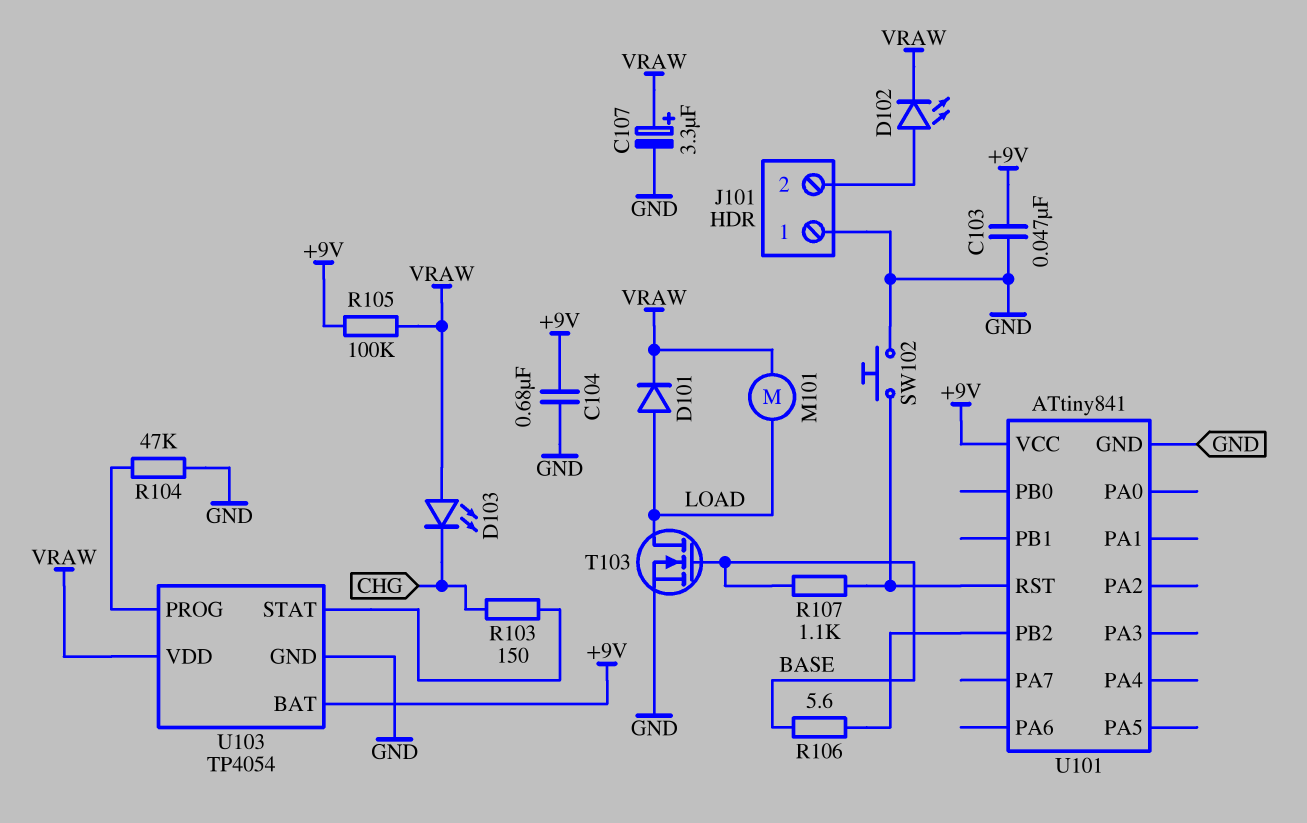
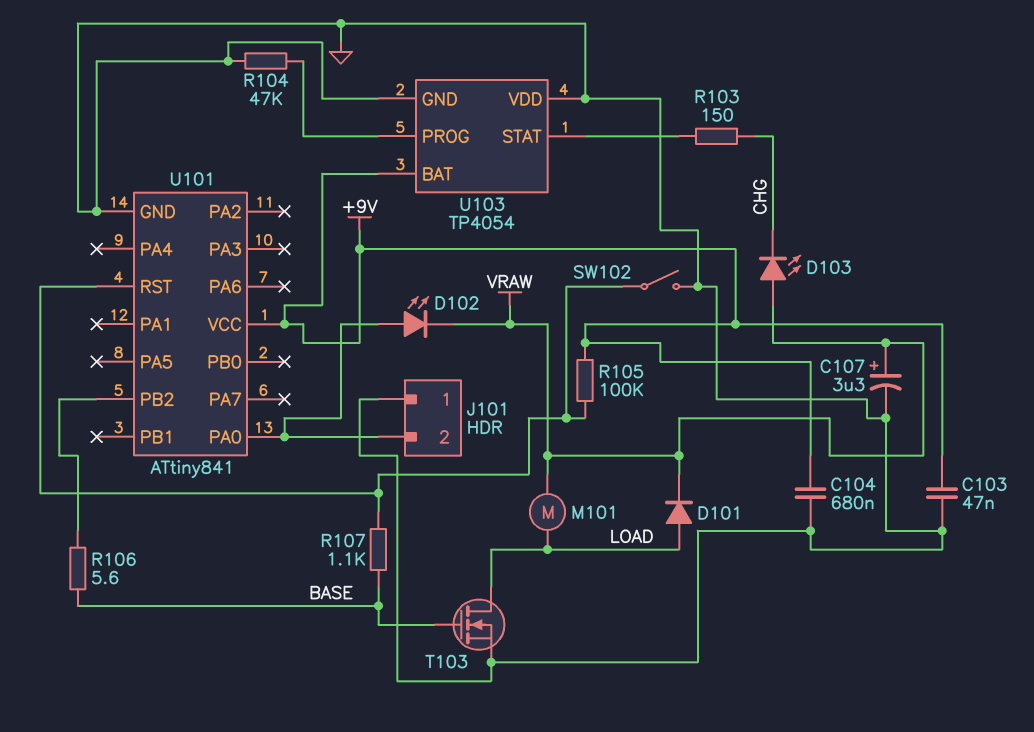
R105: 100k (+9V, VRAW) -> 100k (+9V, U101/RST)
SW102: button (GND, U101/RST) -> switch (GND, U101/RST)
U101 pin PA0: none -> J101/2
U103 pin VDD: VRAW -> GND

